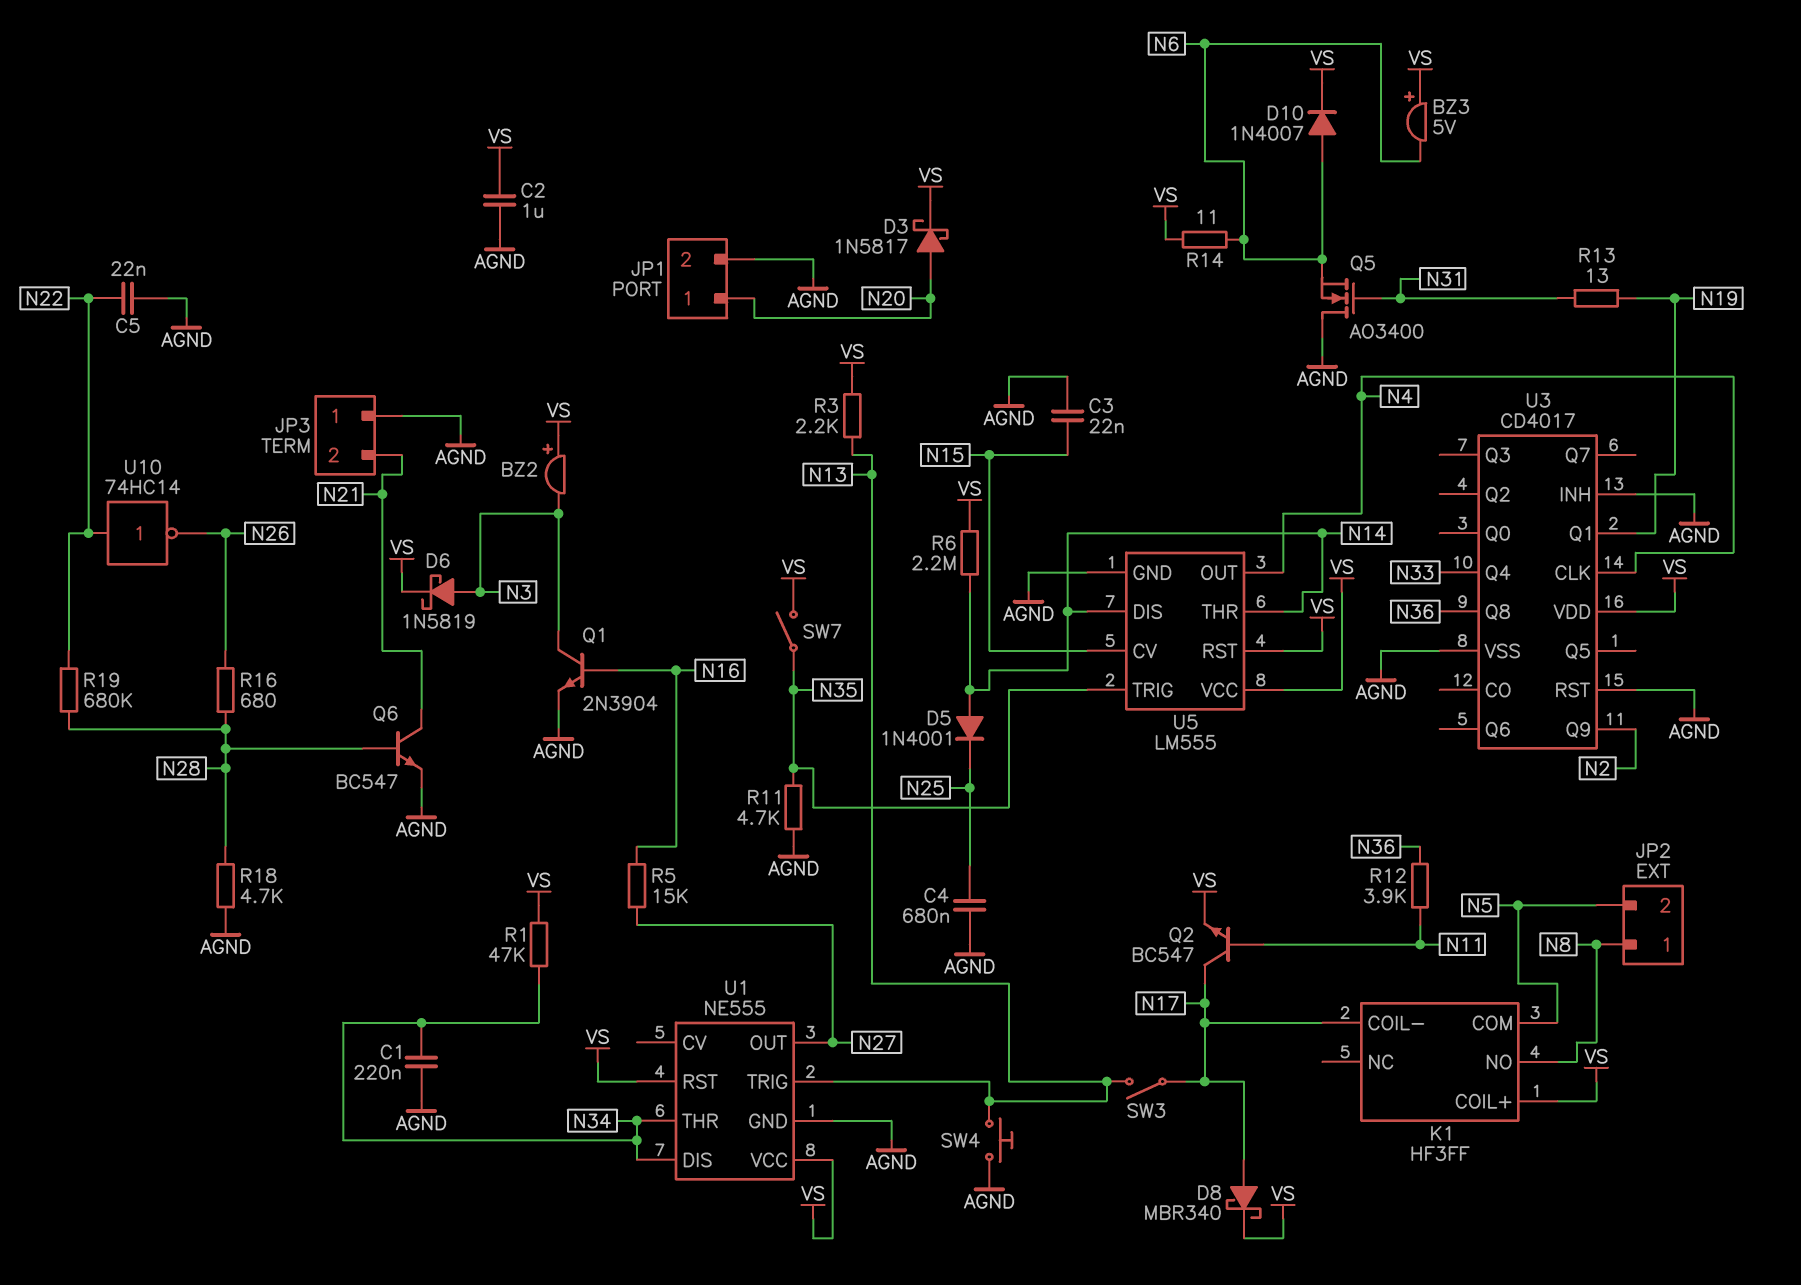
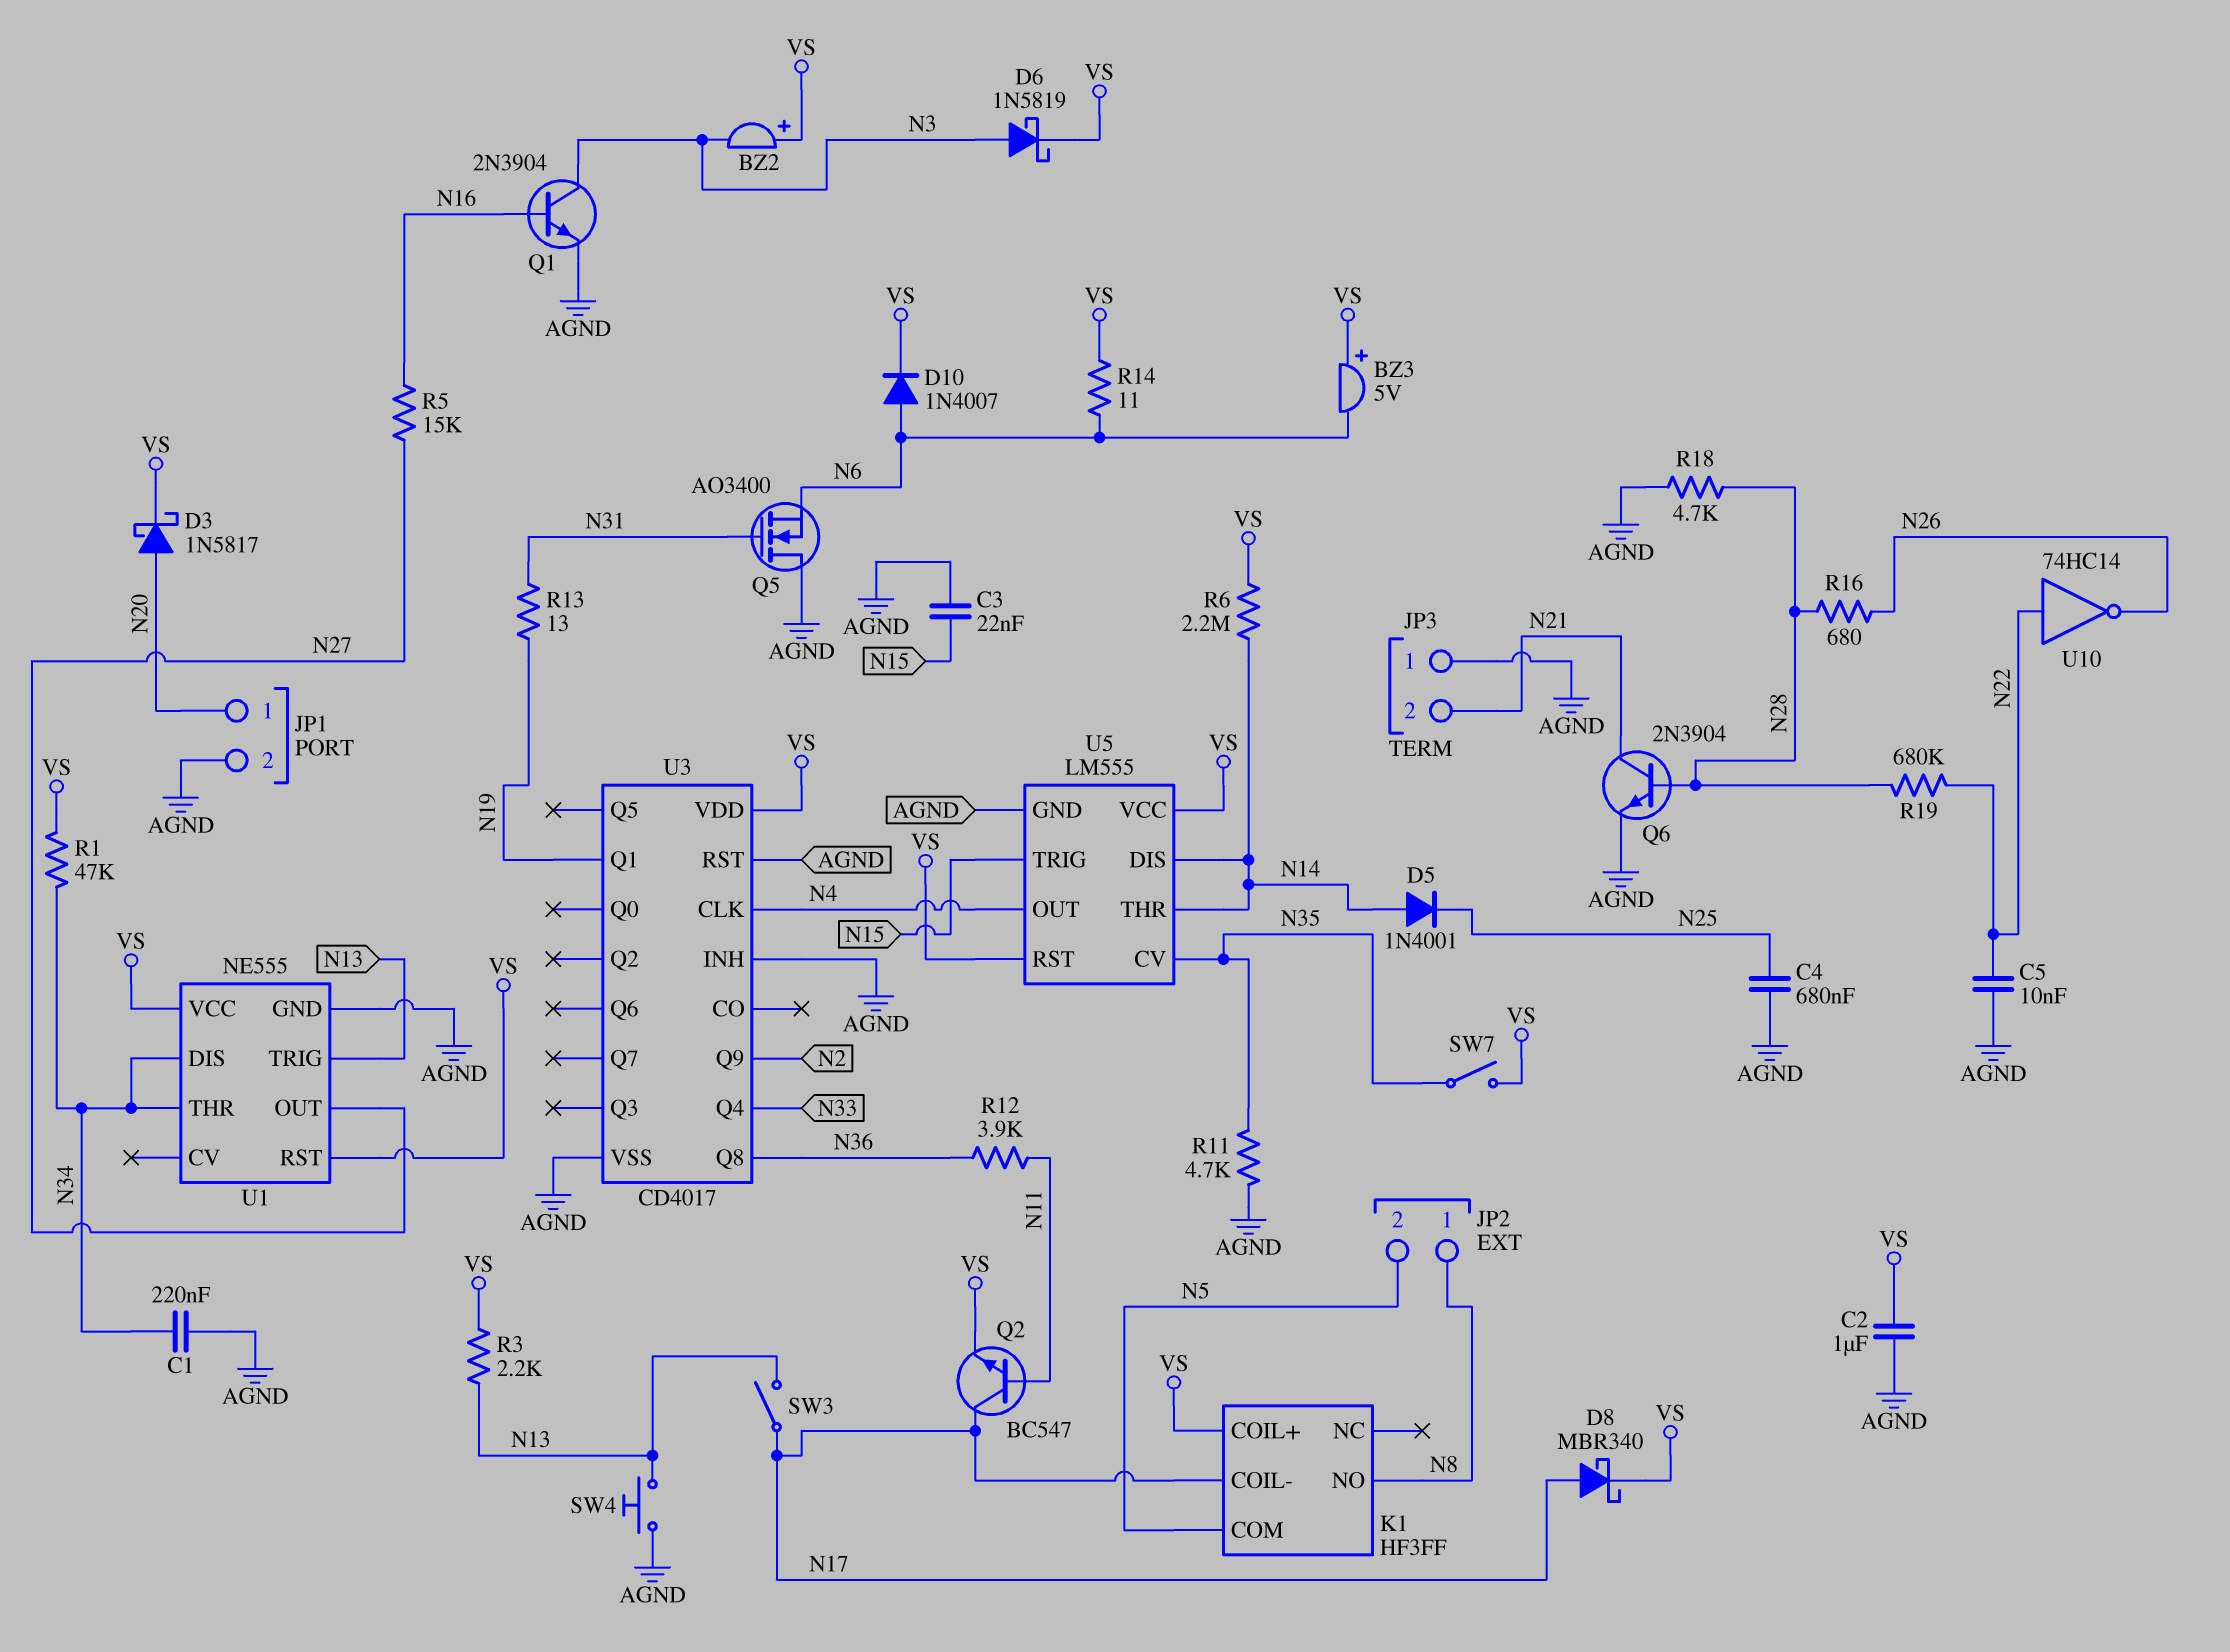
C5: 22nF (AGND, N22) -> 10nF (AGND, N22)
Q6: NPN BC547 (B N28, C N21, E AGND) -> NPN 2N3904 (B N28, C N21, E AGND)
U5 pin CV: N15 -> N35
U5 pin TRIG: N35 -> N15

